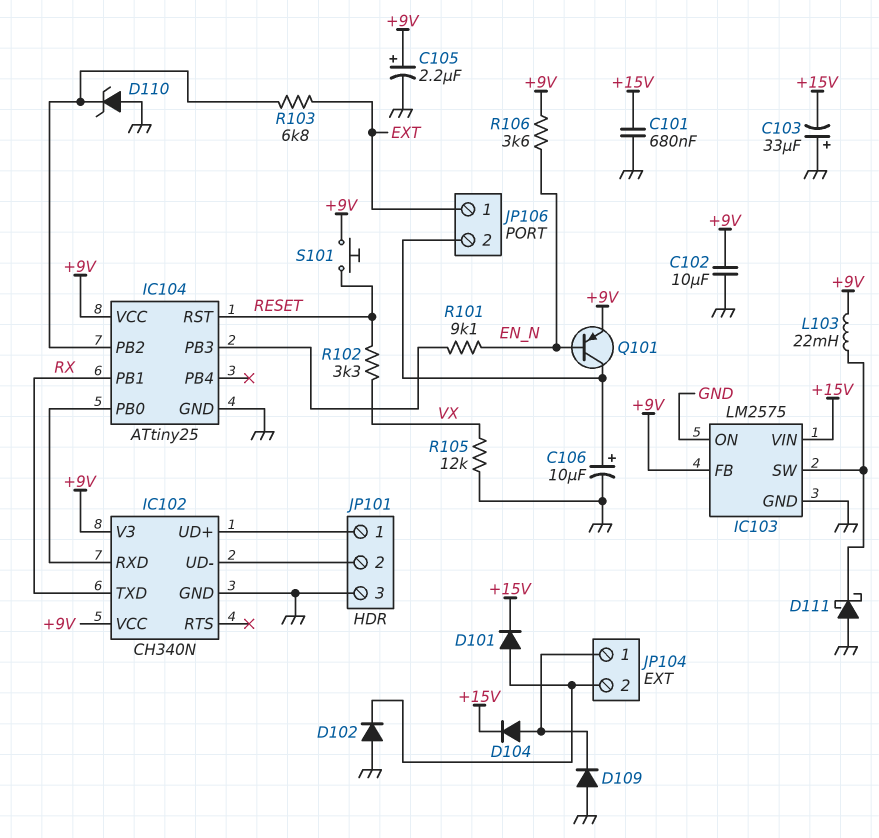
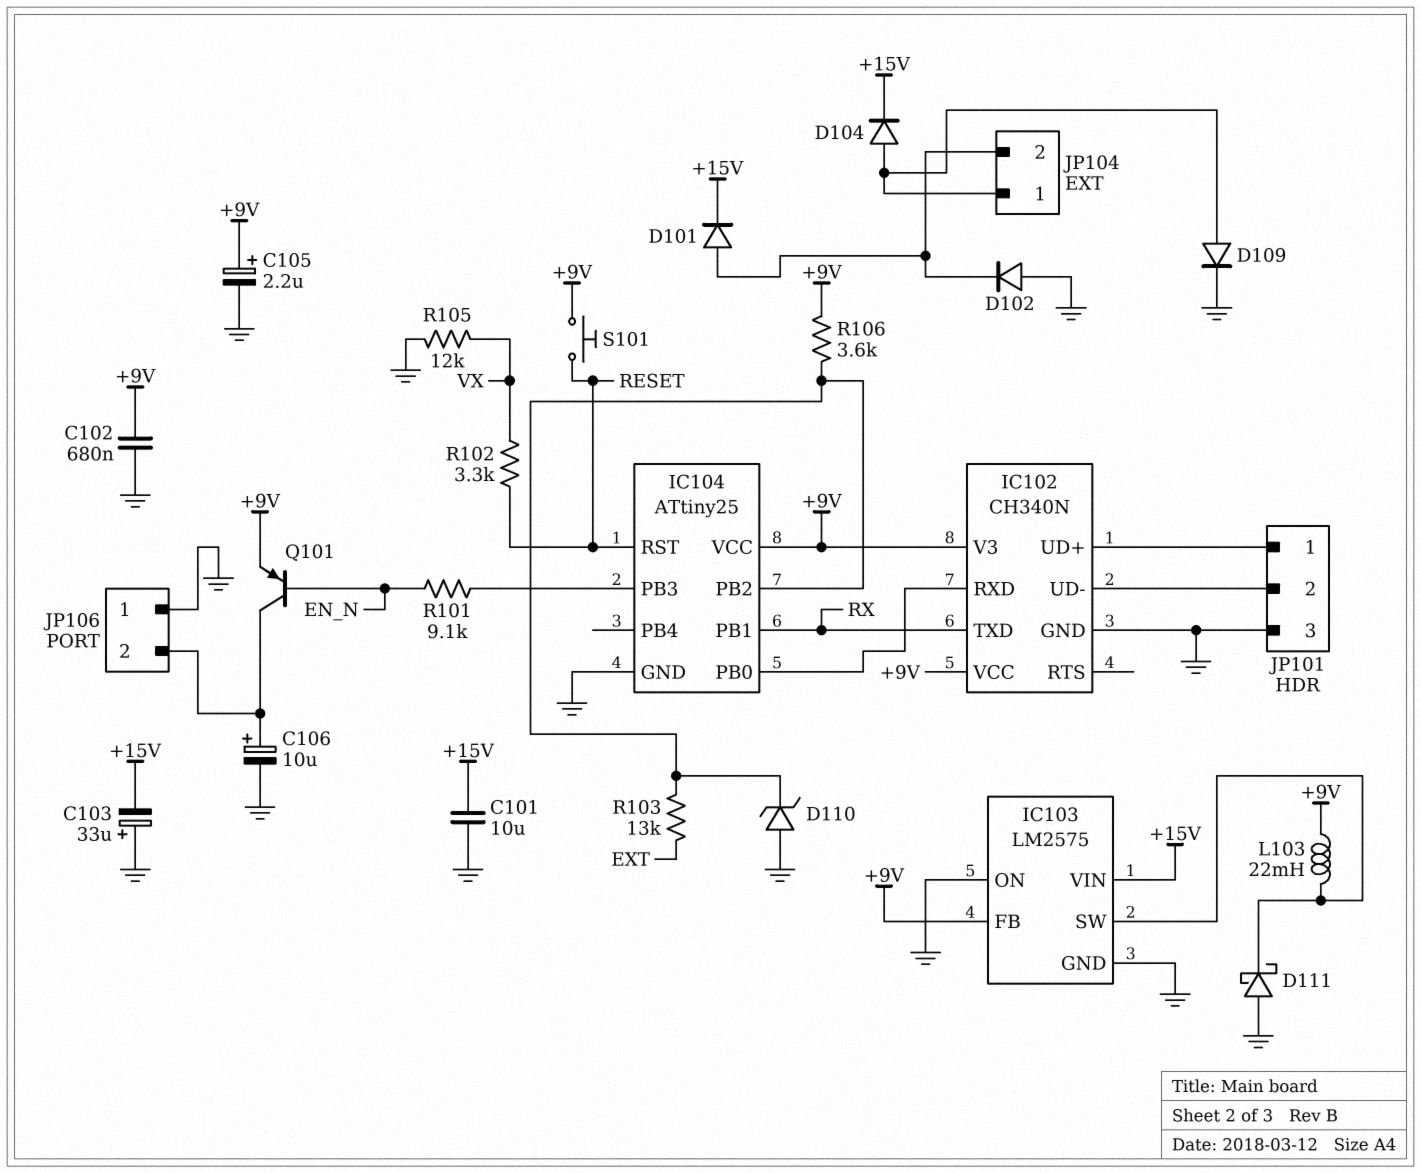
C101: 680nF (+15V, GND) -> 10uF (+15V, GND)
C102: 10uF (+9V, GND) -> 680nF (+9V, GND)
D109: diode (A GND, K JP104/1) -> diode (A JP104/1, K GND)
JP106 pin 1: EXT -> GND
R103: 6.8k (EXT, IC104/PB2) -> 13k (EXT, IC104/PB2)
R106: 3.6k (+9V, EN_N) -> 3.6k (+9V, IC104/PB2)

